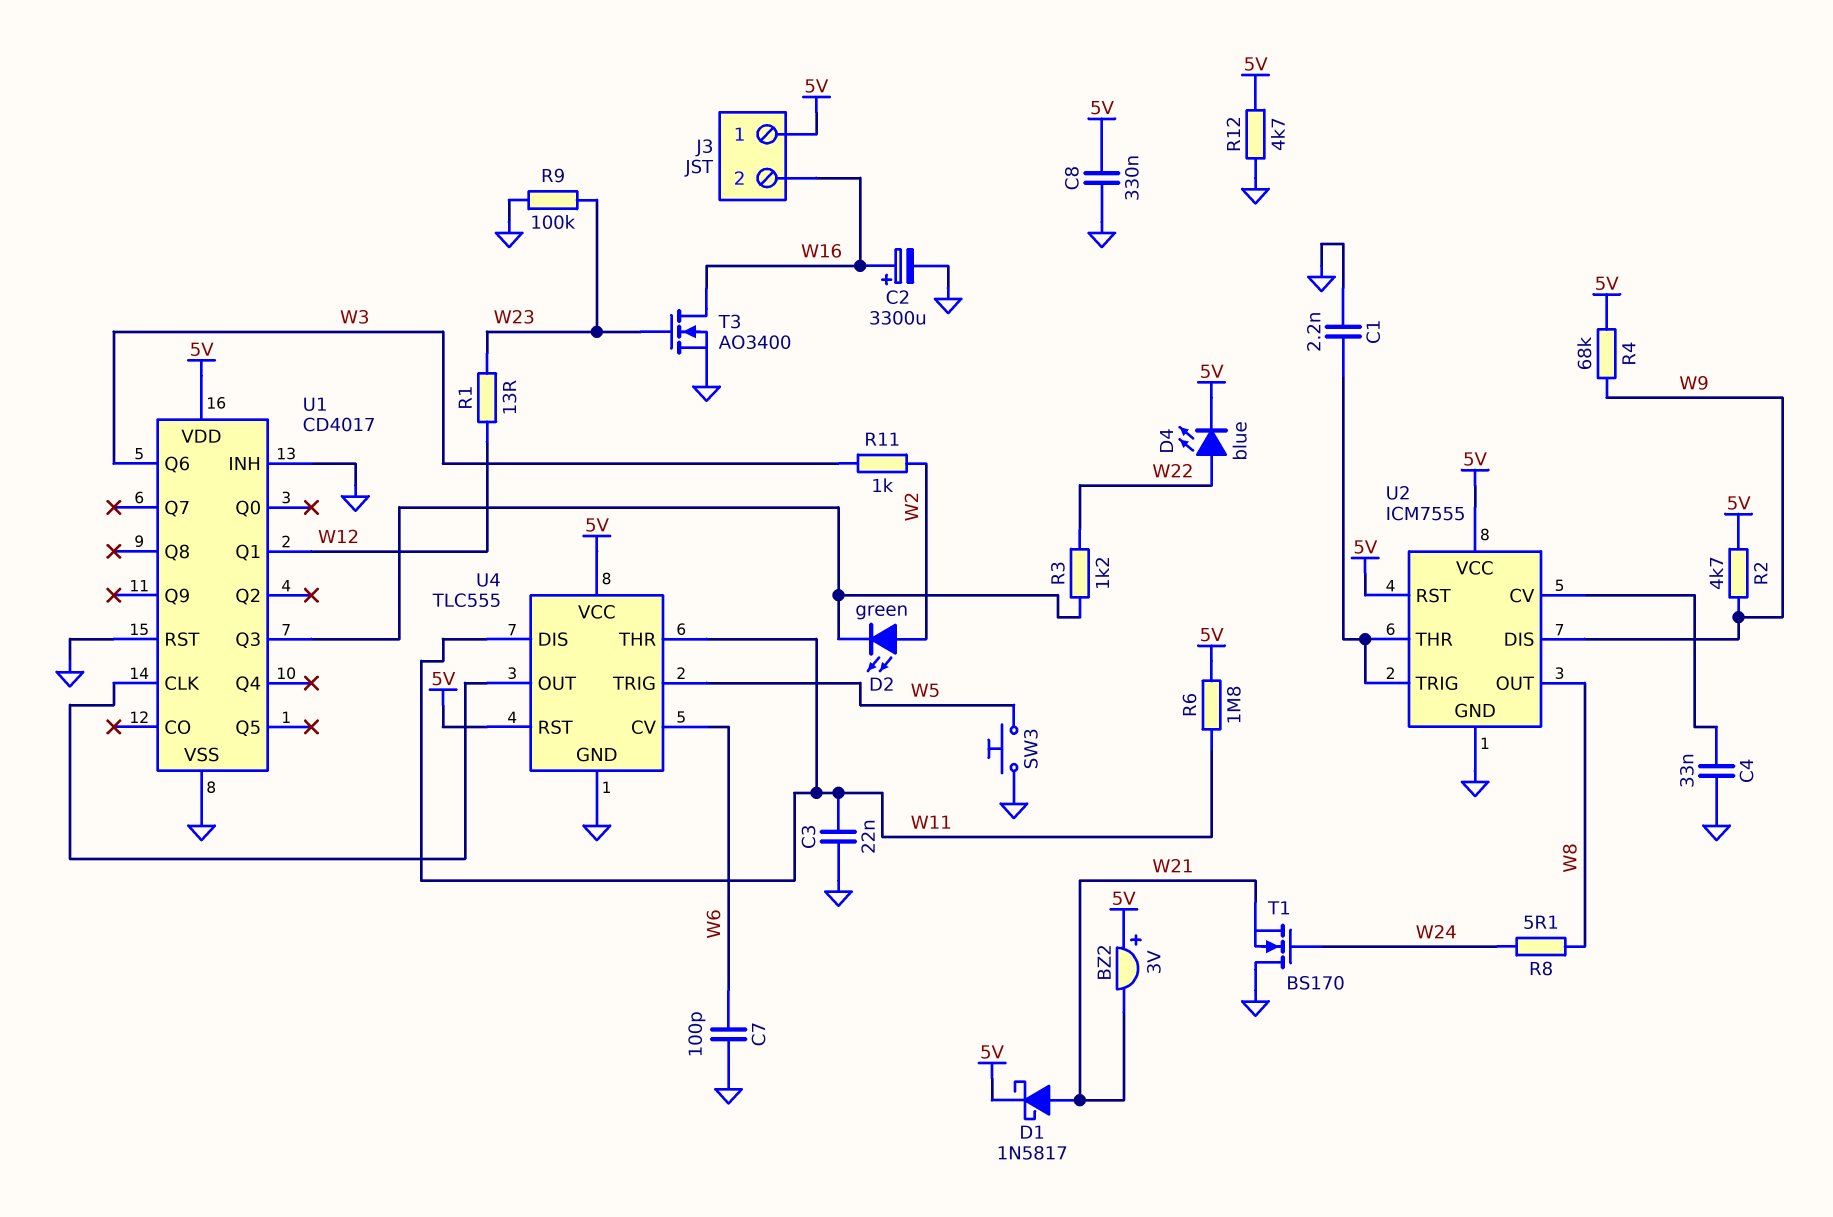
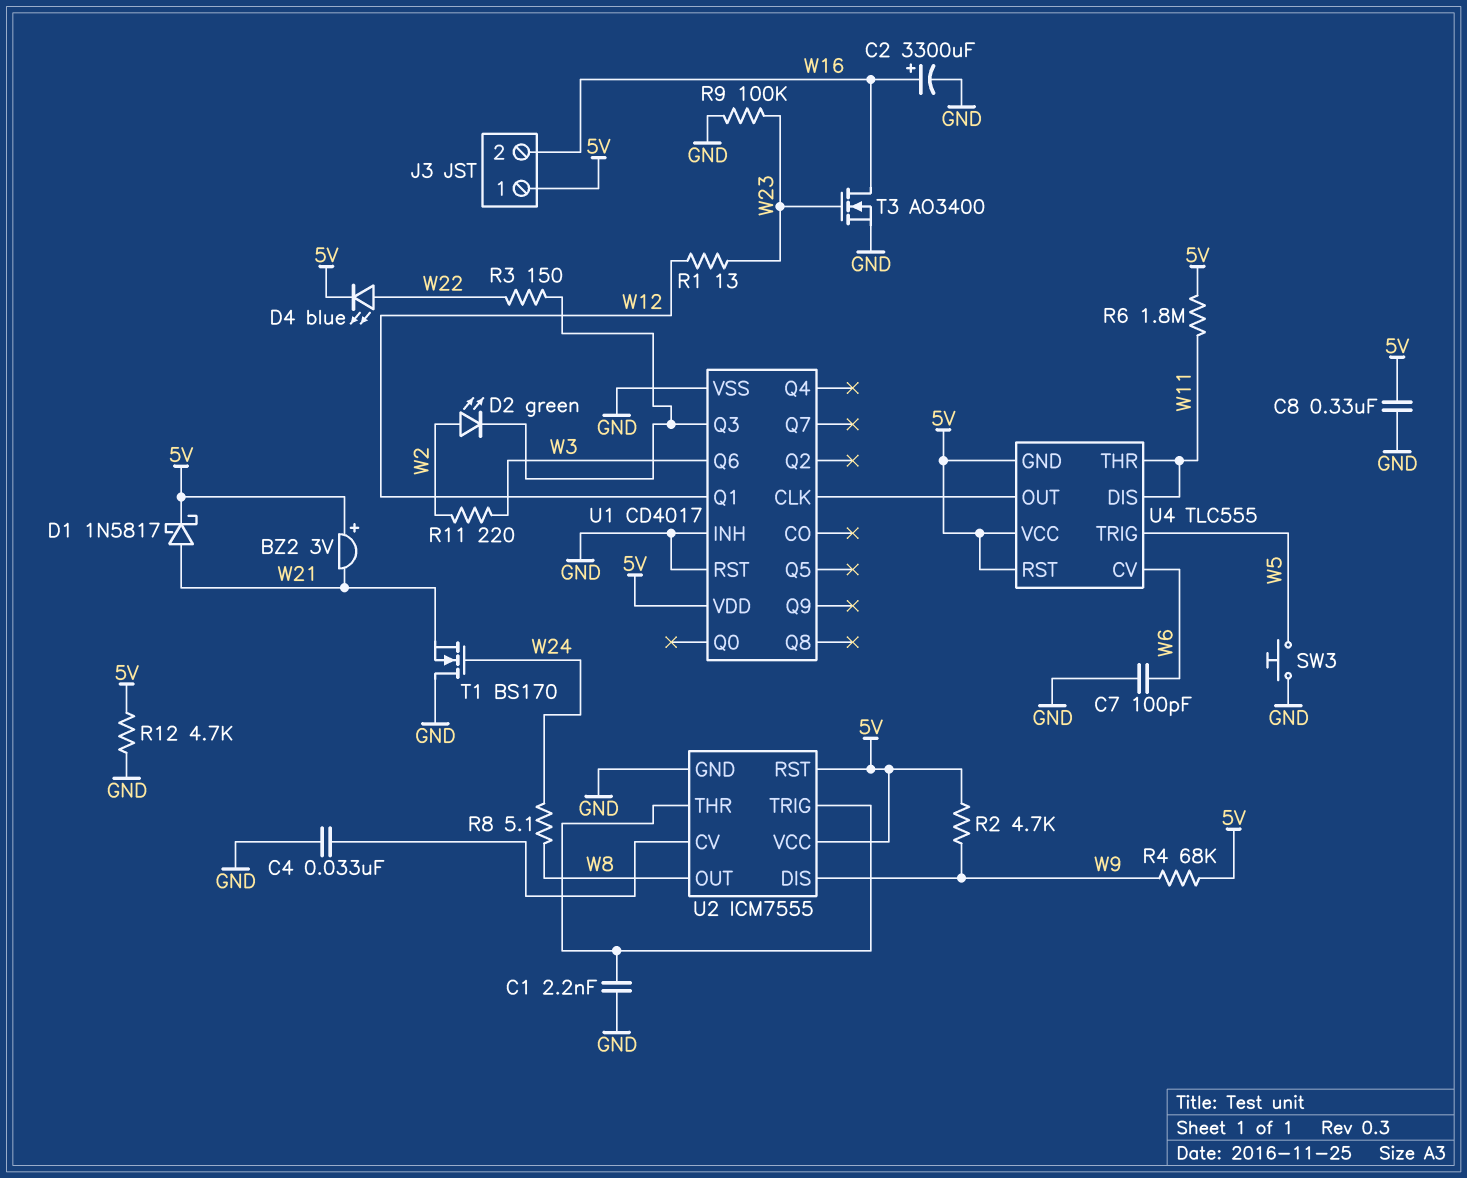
C3: 22nF (GND, W11) -> none
R3: 1.2k (U1/Q3, W22) -> 150 (U1/Q3, W22)
R11: 1k (W2, W3) -> 220 (W2, W3)
U4 pin GND: GND -> 5V

